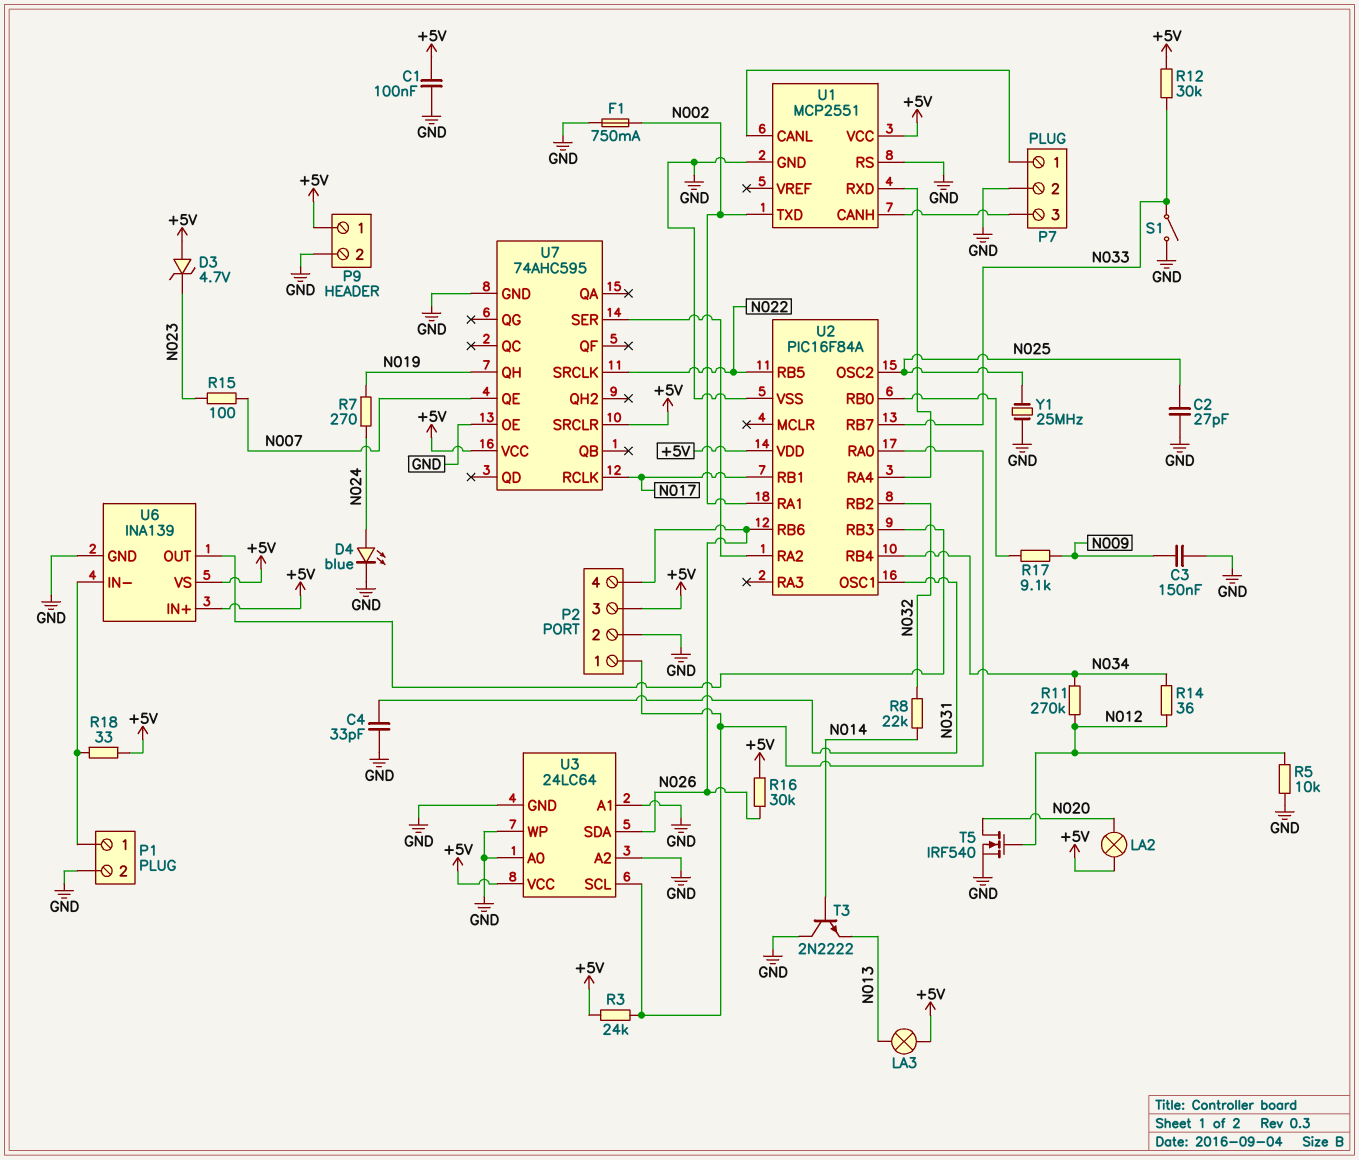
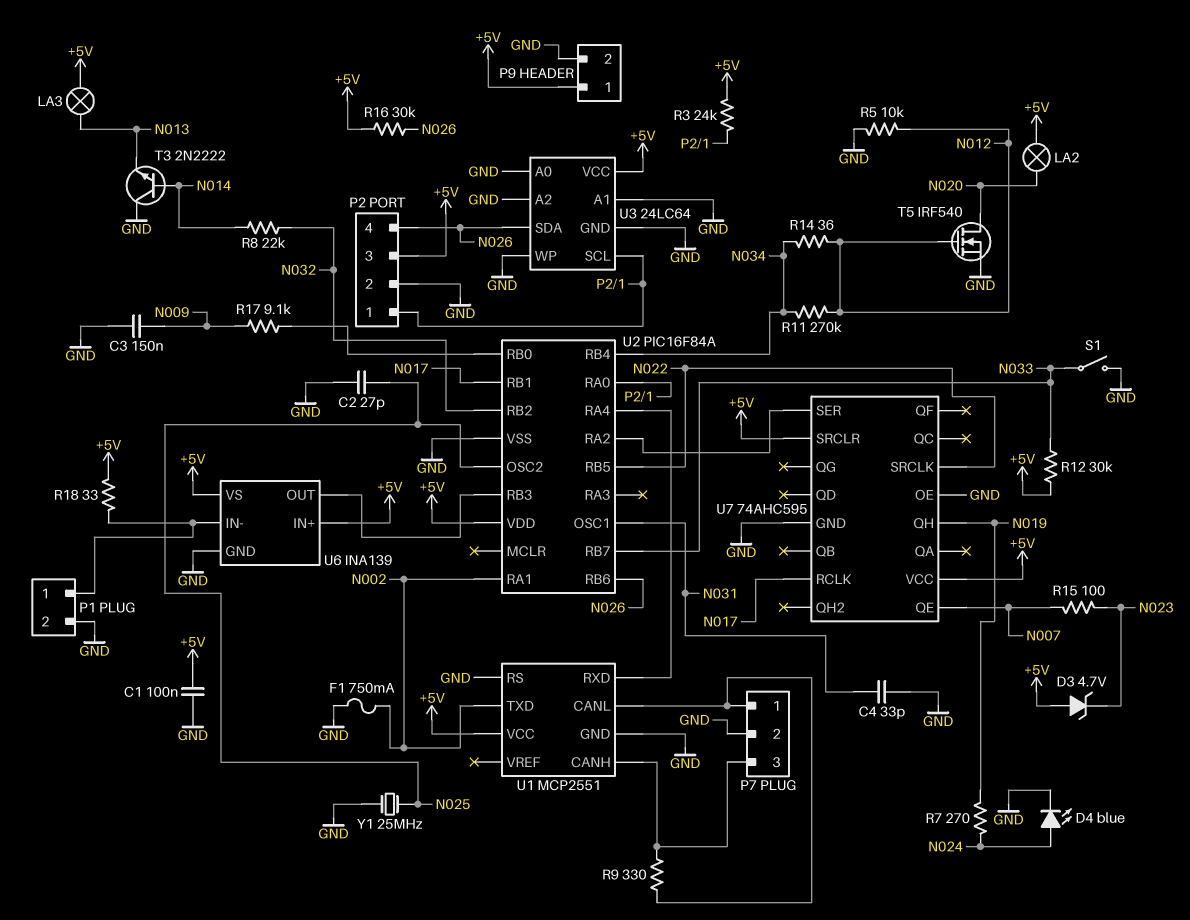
R9: none -> 330 (P7/1, P7/3)

